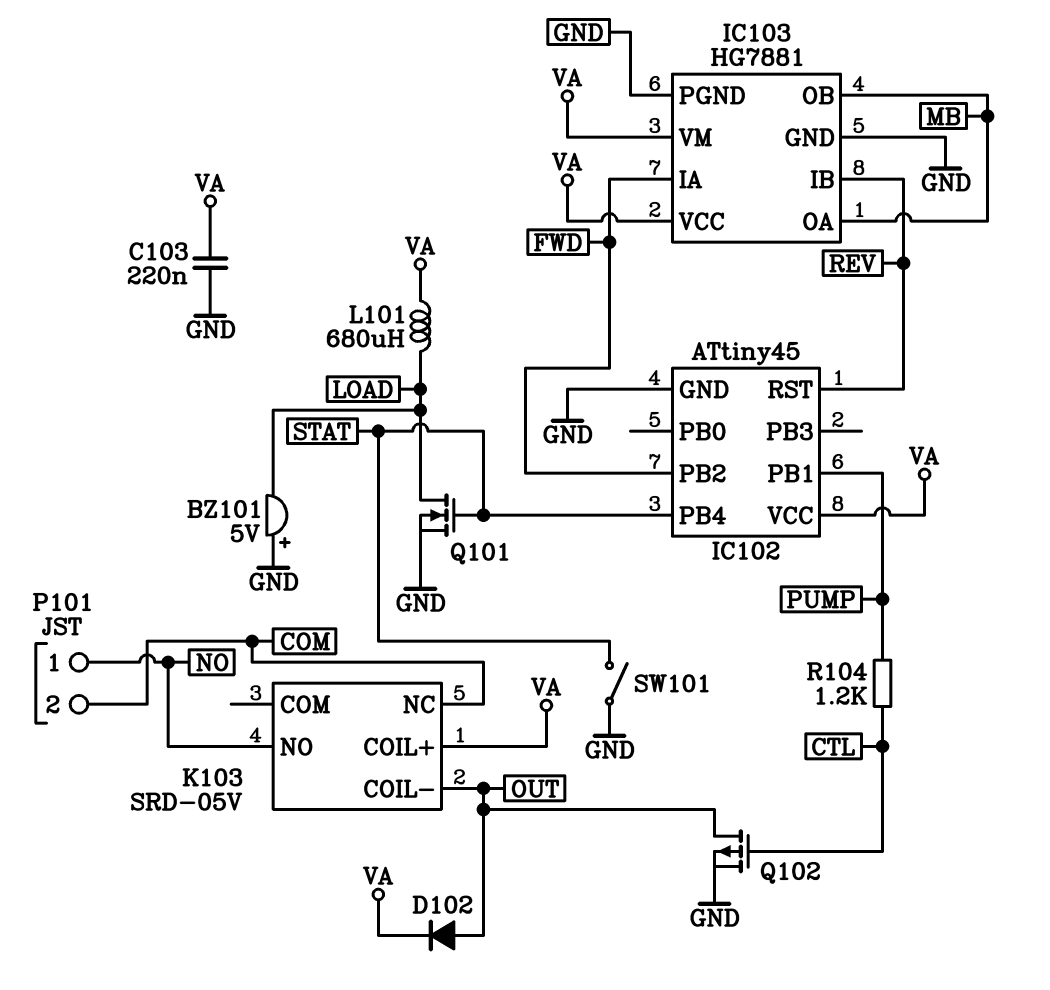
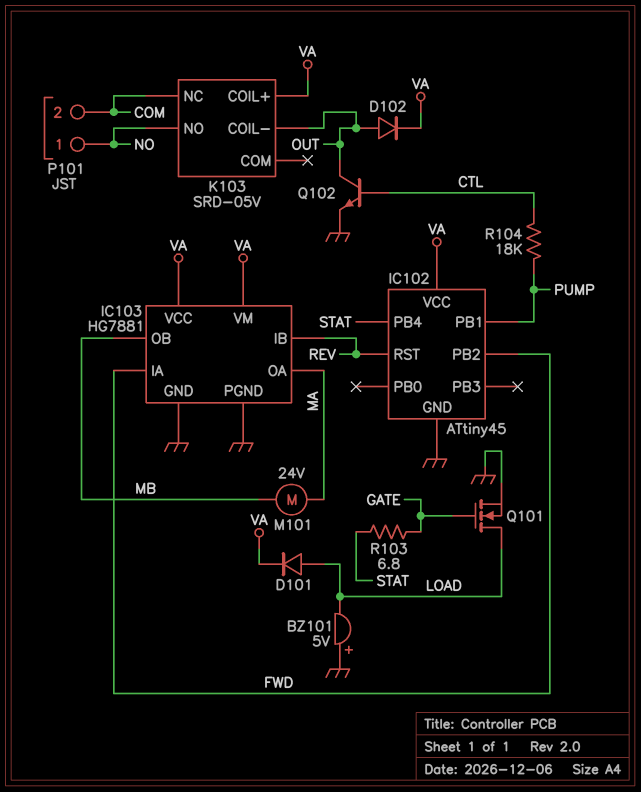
C103: 220nF (GND, VA) -> none
D101: none -> diode (A LOAD, K VA)
IC103 pin OA: MB -> MA
L101: 680uH (LOAD, VA) -> none
M101: none -> motor 24V (MA, MB)
Q101: NMOS (G STAT, D LOAD, S GND) -> NMOS (G GATE, D LOAD, S GND)
Q102: PMOS (G CTL, D OUT, S GND) -> NPN (B CTL, C OUT, E GND)
R103: none -> 6.8 (GATE, STAT)
R104: 1.2k (CTL, PUMP) -> 18k (CTL, PUMP)
SW101: switch (GND, STAT) -> none

